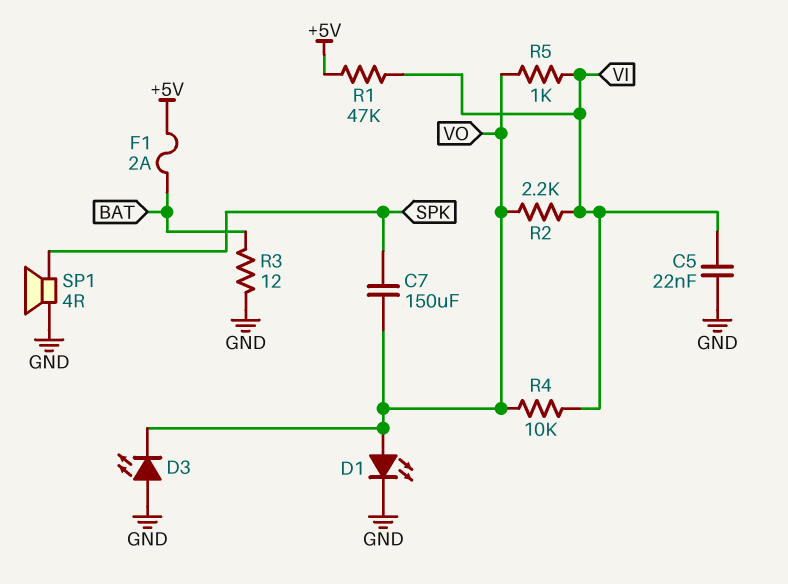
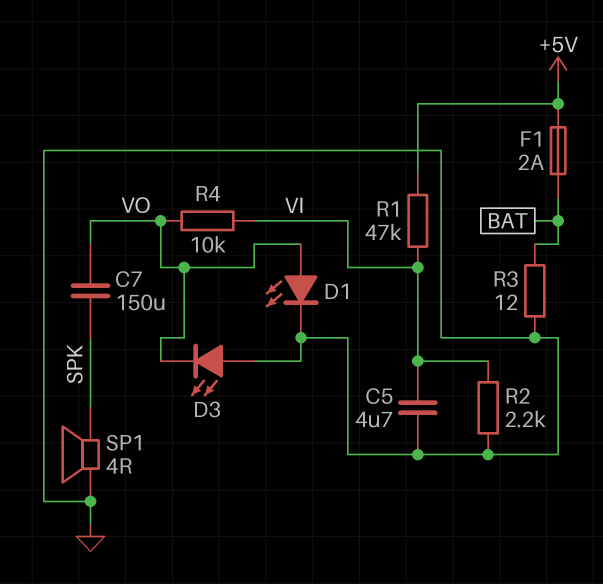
C5: 22nF (GND, VI) -> 4.7uF (GND, VI)
R2: 2.2k (VI, VO) -> 2.2k (GND, VI)
R5: 1k (VI, VO) -> none

